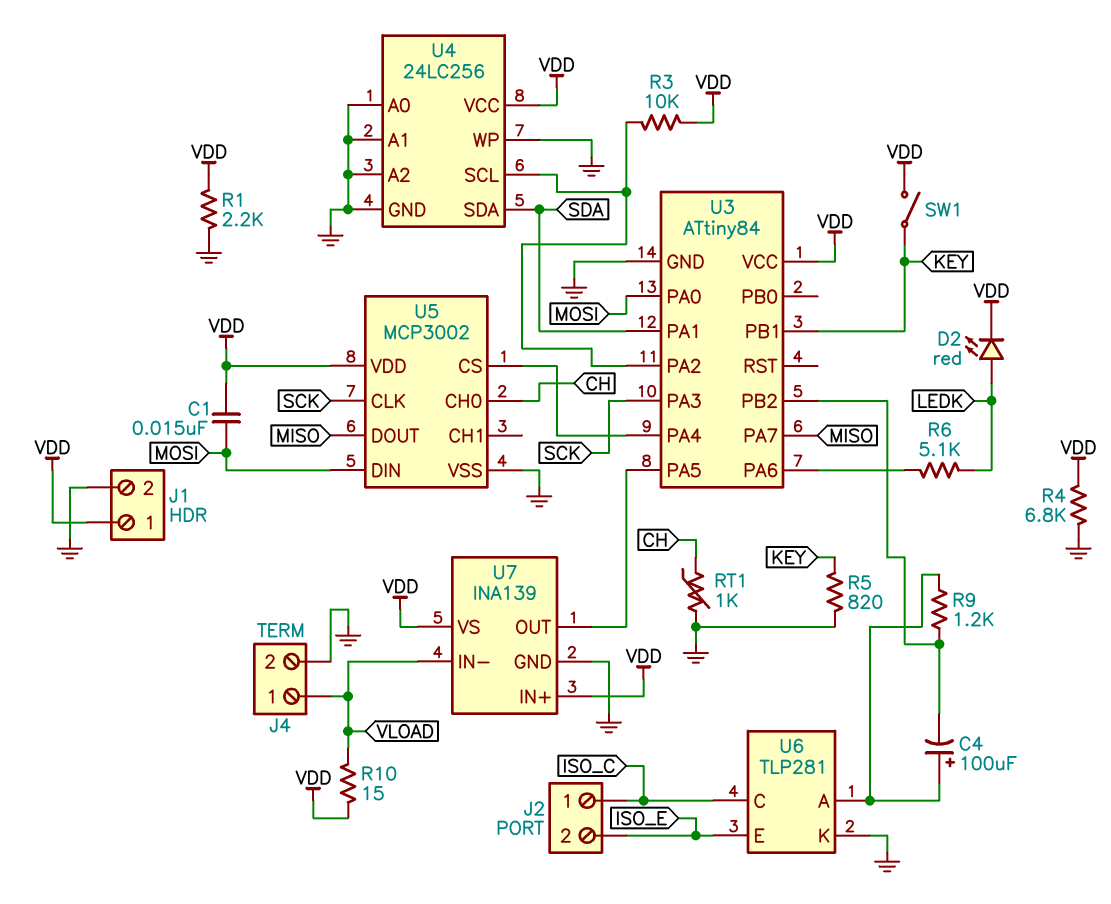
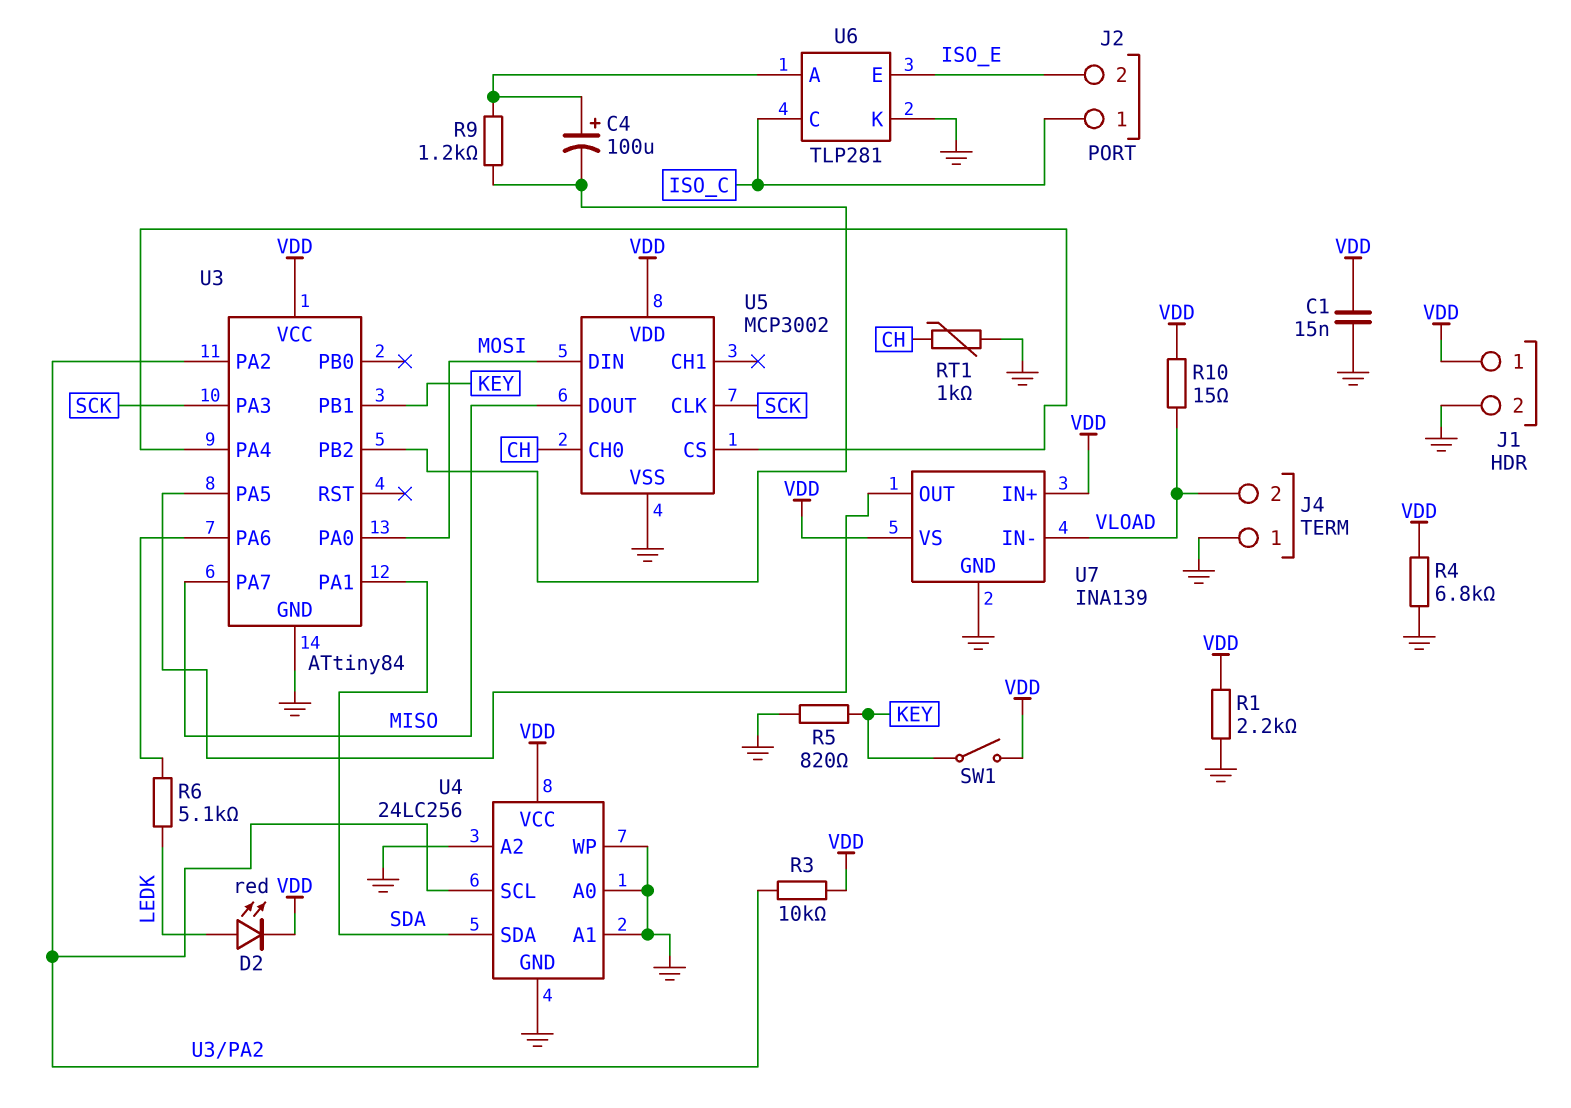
C1: 15nF (MOSI, VDD) -> 15nF (GND, VDD)
J4 pin 1: VLOAD -> GND
J4 pin 2: GND -> VLOAD

